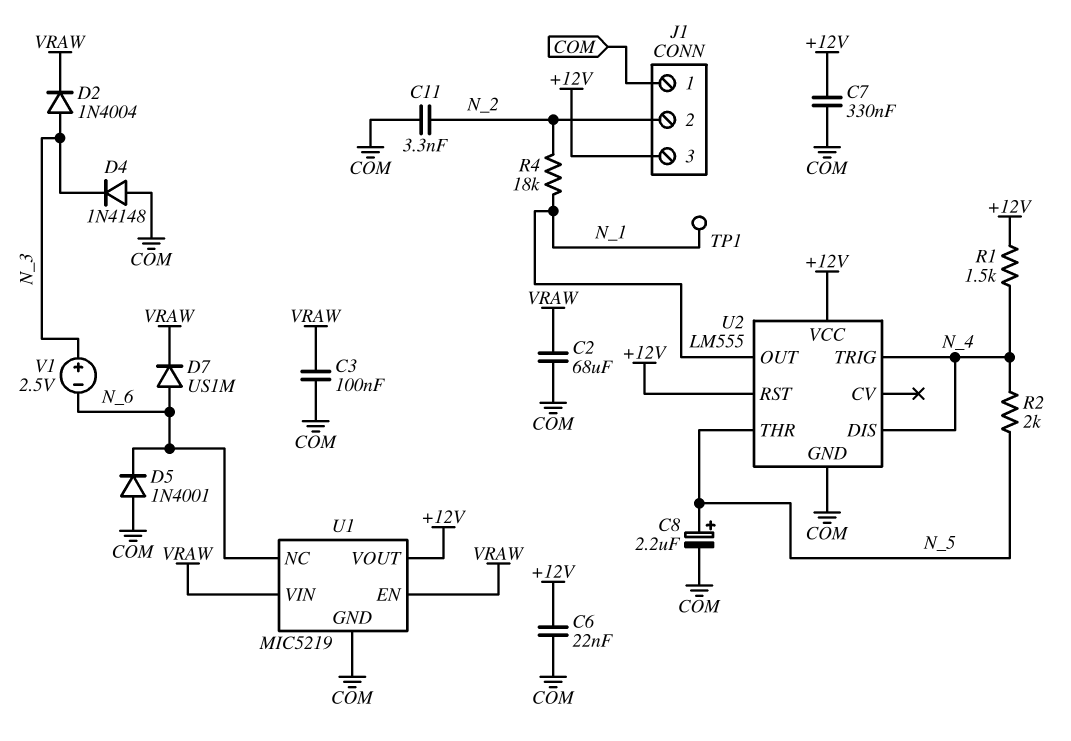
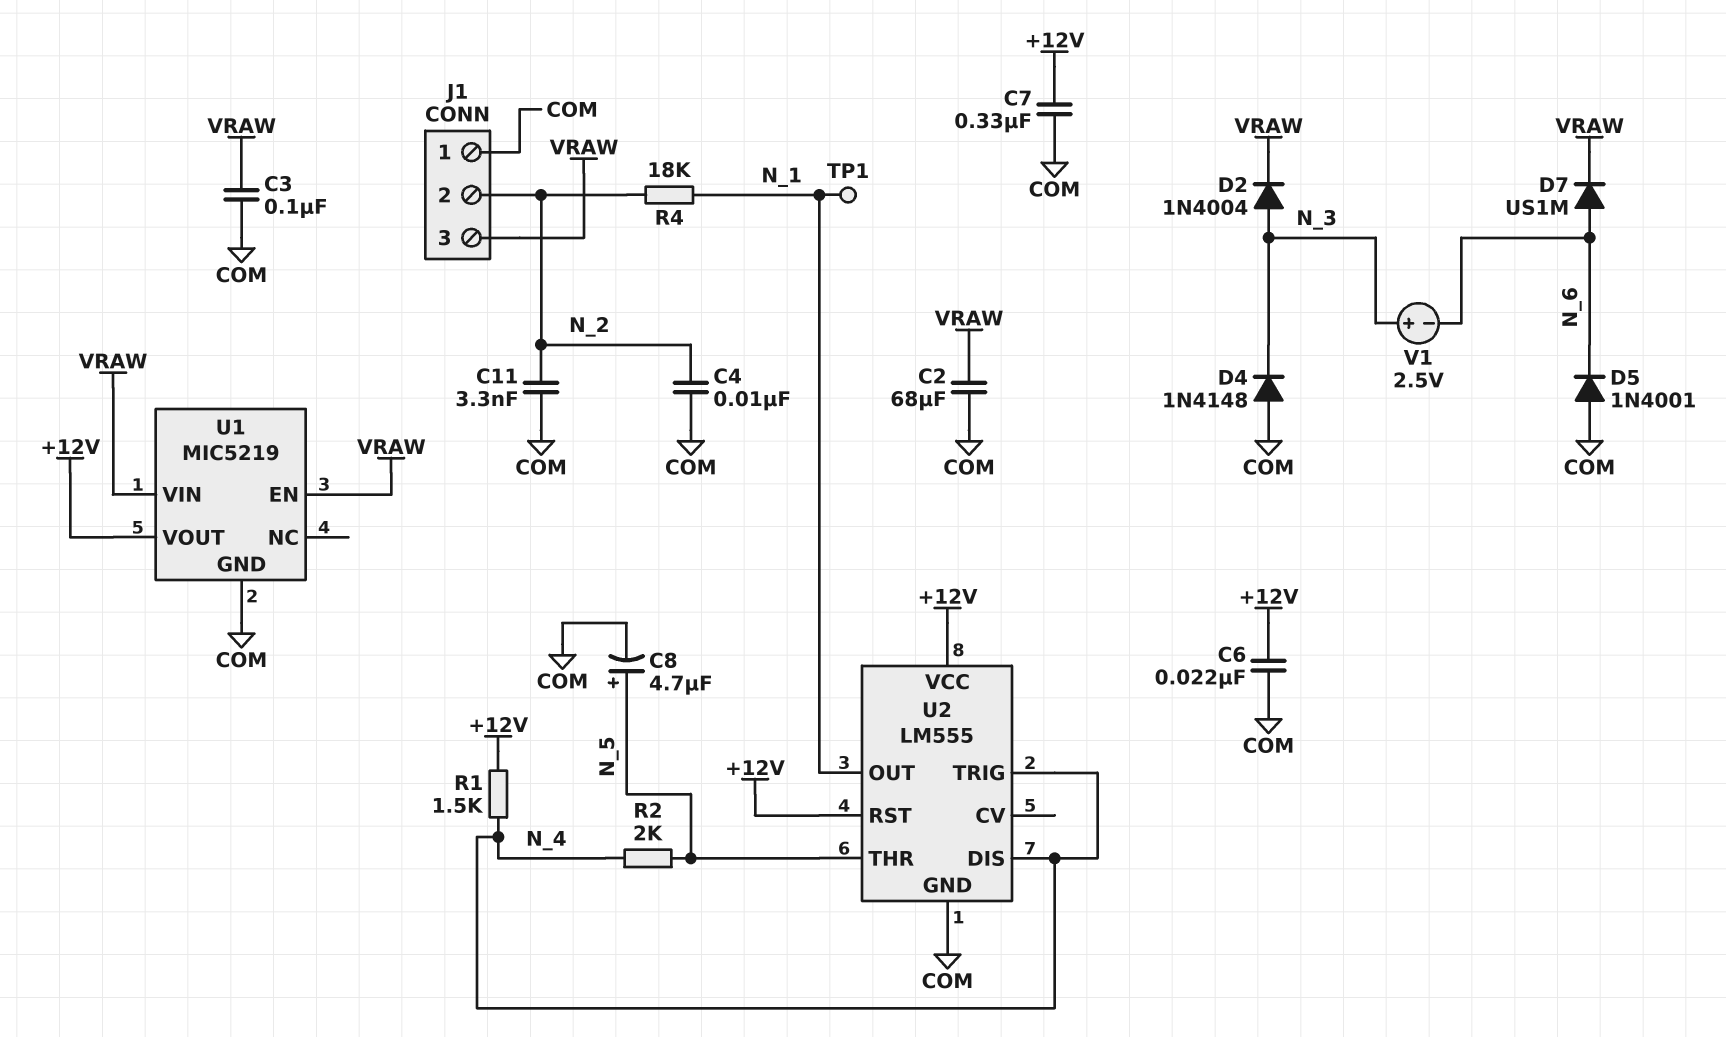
C4: none -> 10nF (COM, N_2)
C8: 2.2uF (plus N_5, minus COM) -> 4.7uF (plus N_5, minus COM)
J1 pin 3: +12V -> VRAW
U1 pin NC: N_6 -> none

